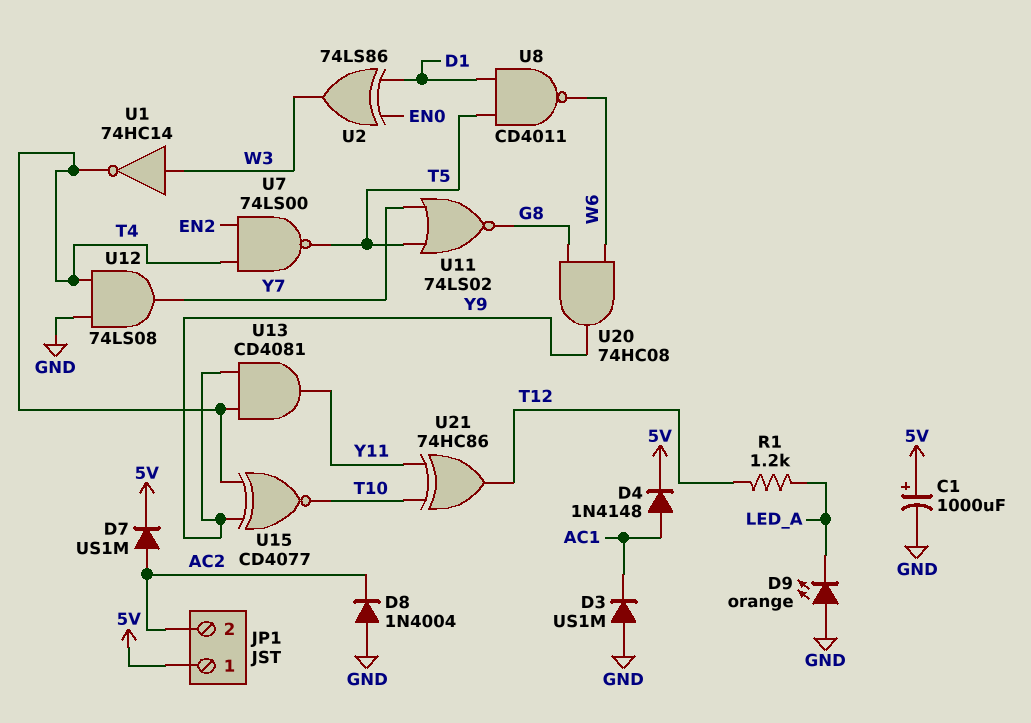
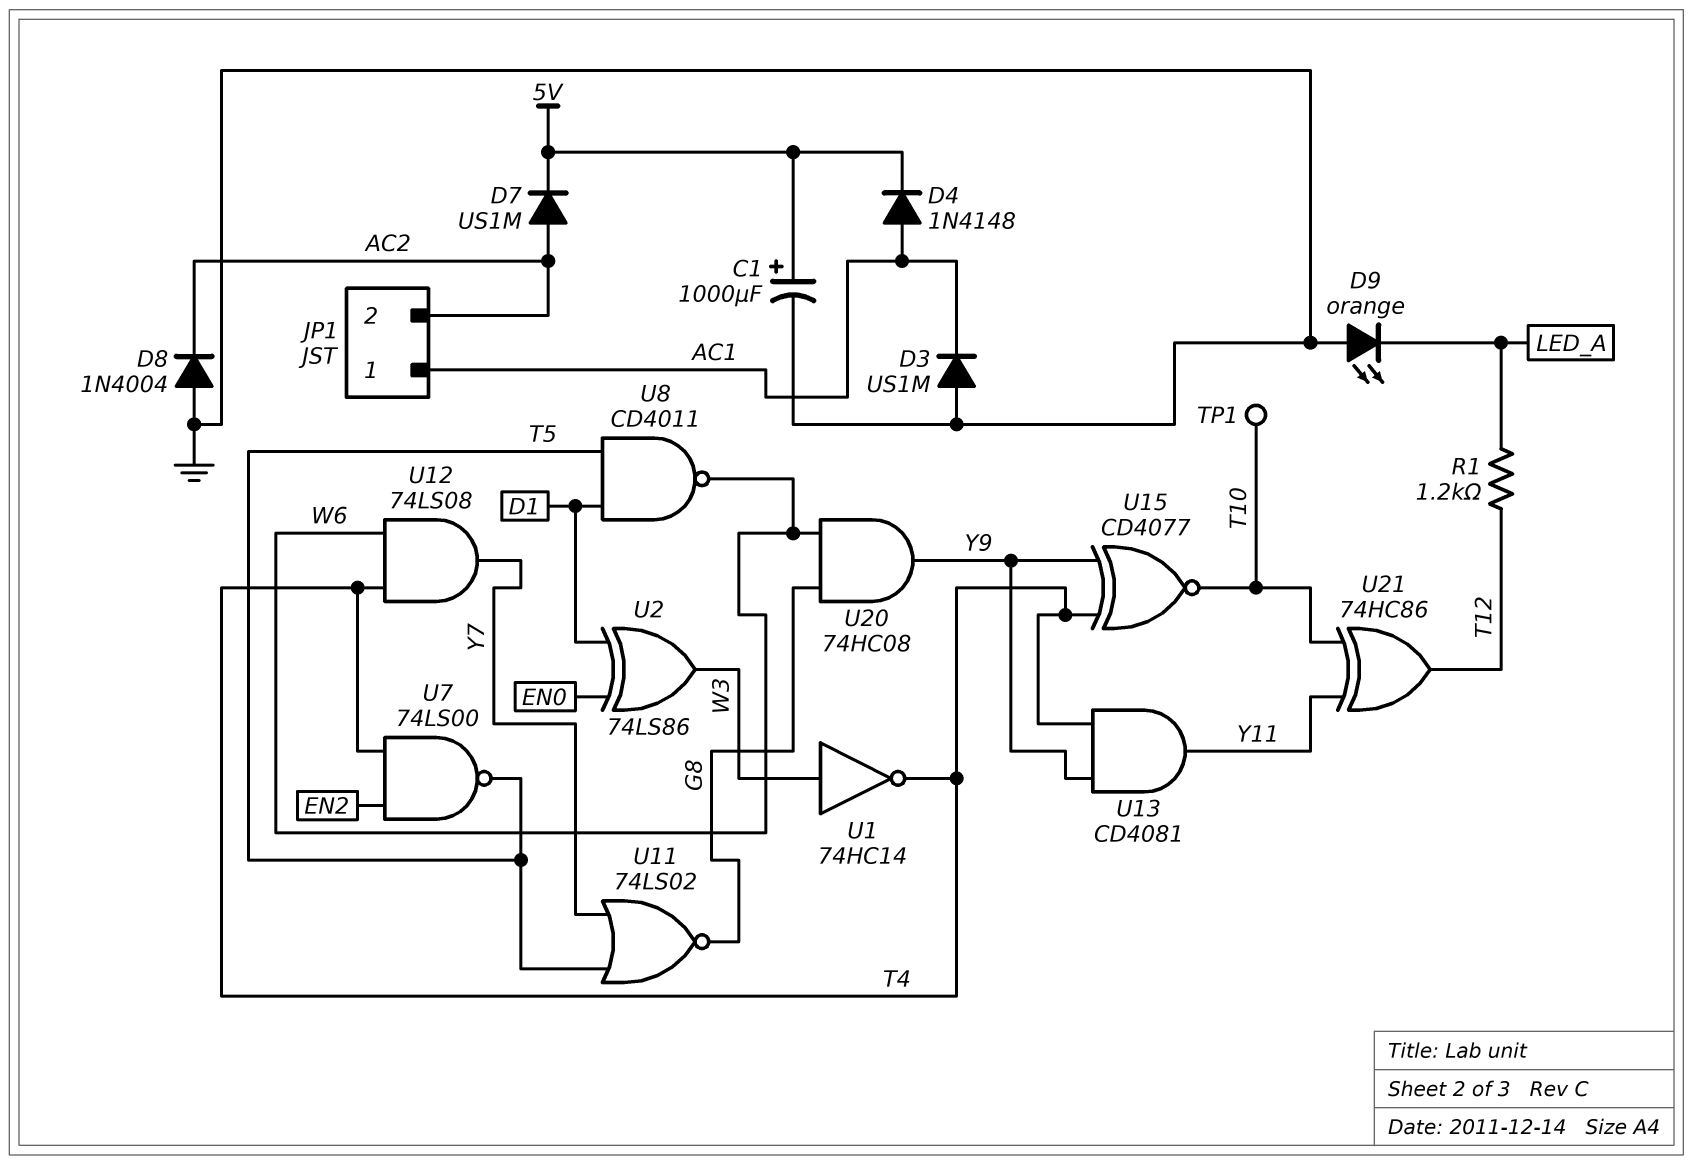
JP1 pin 1: 5V -> AC1
TP1: none -> test point (T10)
U12: AND 74LS08 (in GND, in T4, out Y7) -> AND 74LS08 (in T4, in W6, out Y7)

